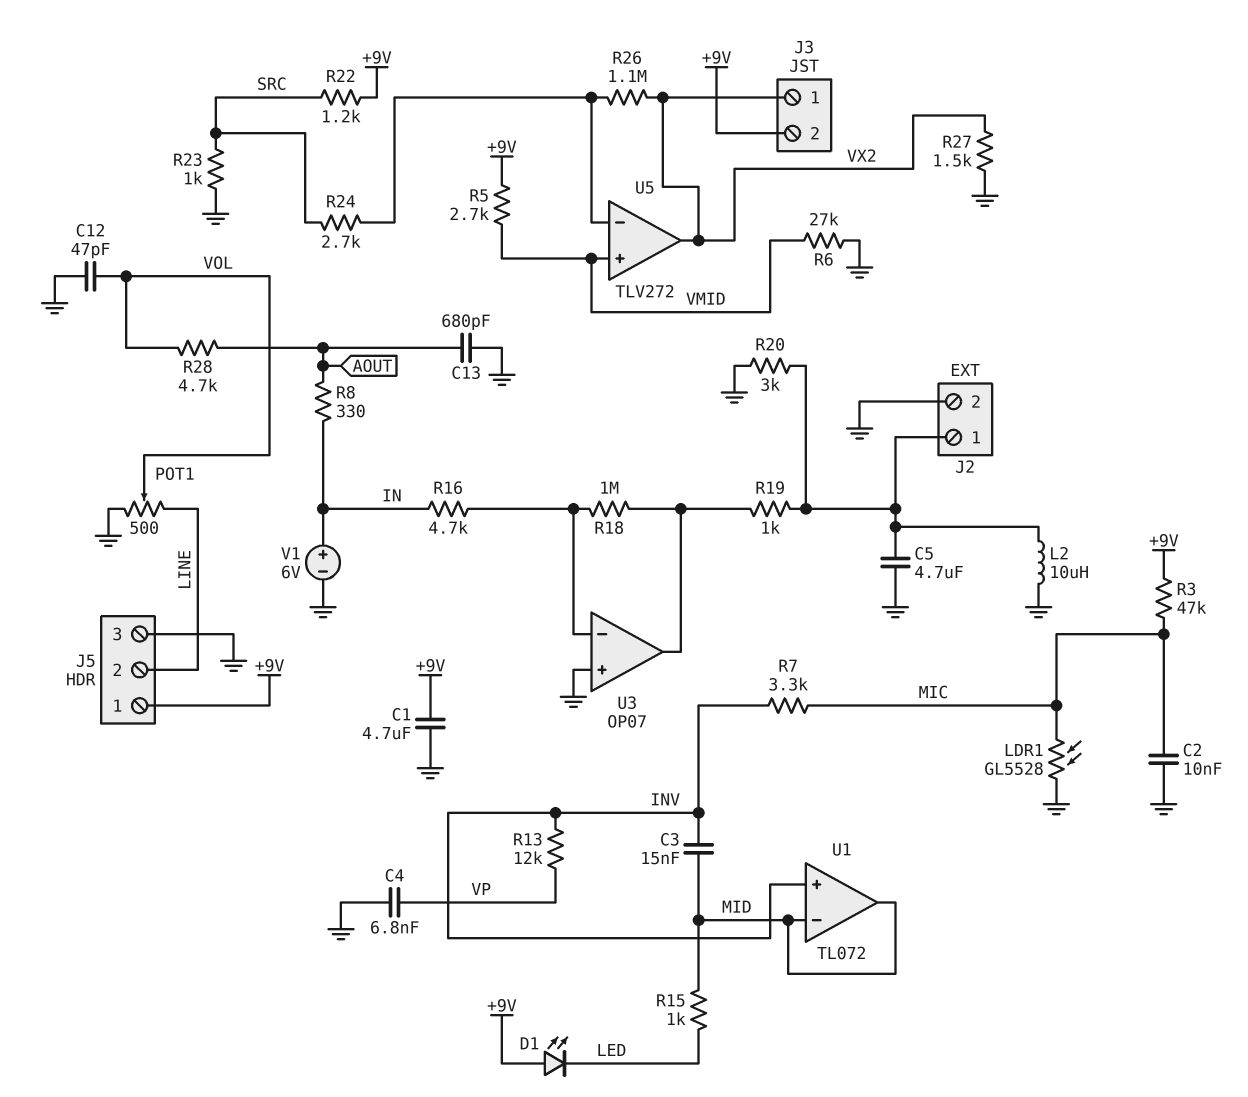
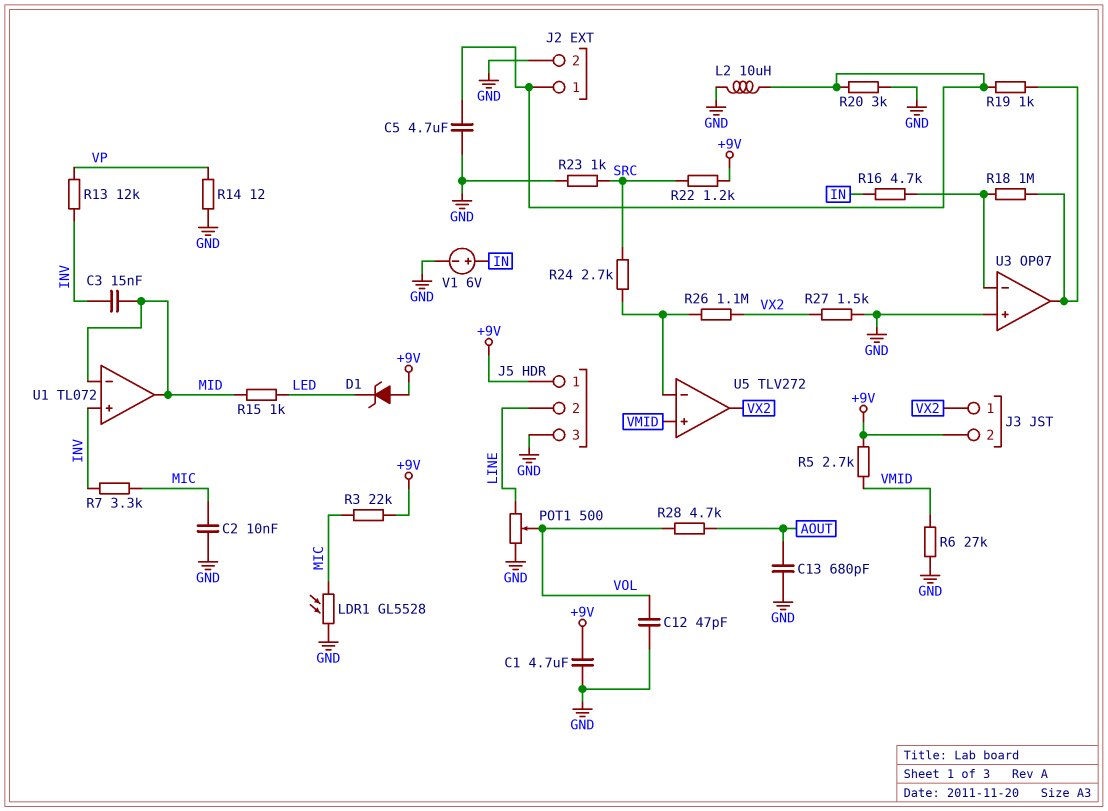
C4: 6.8nF (GND, VP) -> none
D1: LED (A +9V, K LED) -> zener (A +9V, K LED)
R3: 47k (+9V, MIC) -> 22k (+9V, MIC)
R8: 330 (AOUT, IN) -> none
R14: none -> 12 (GND, VP)

